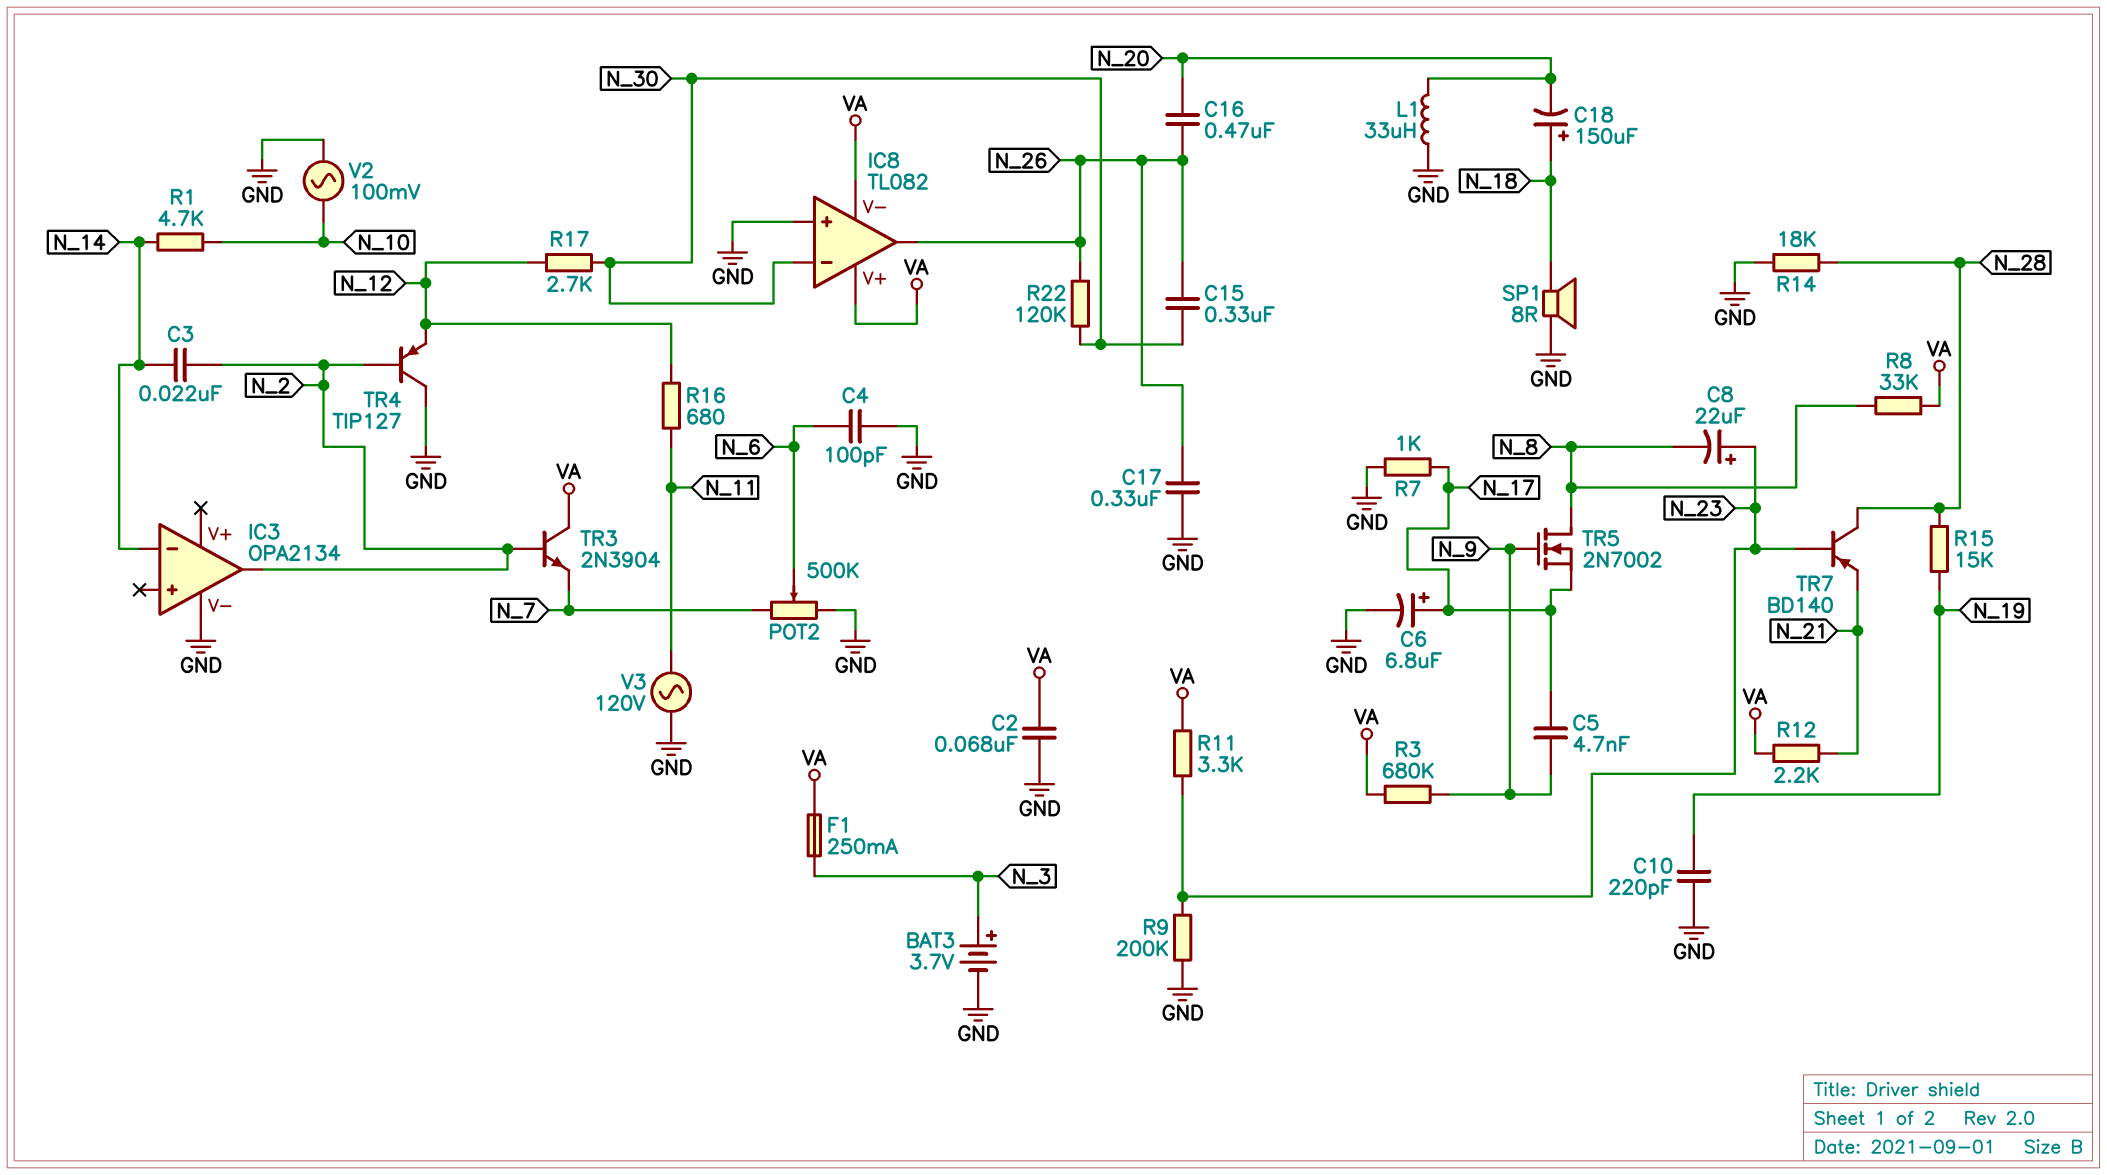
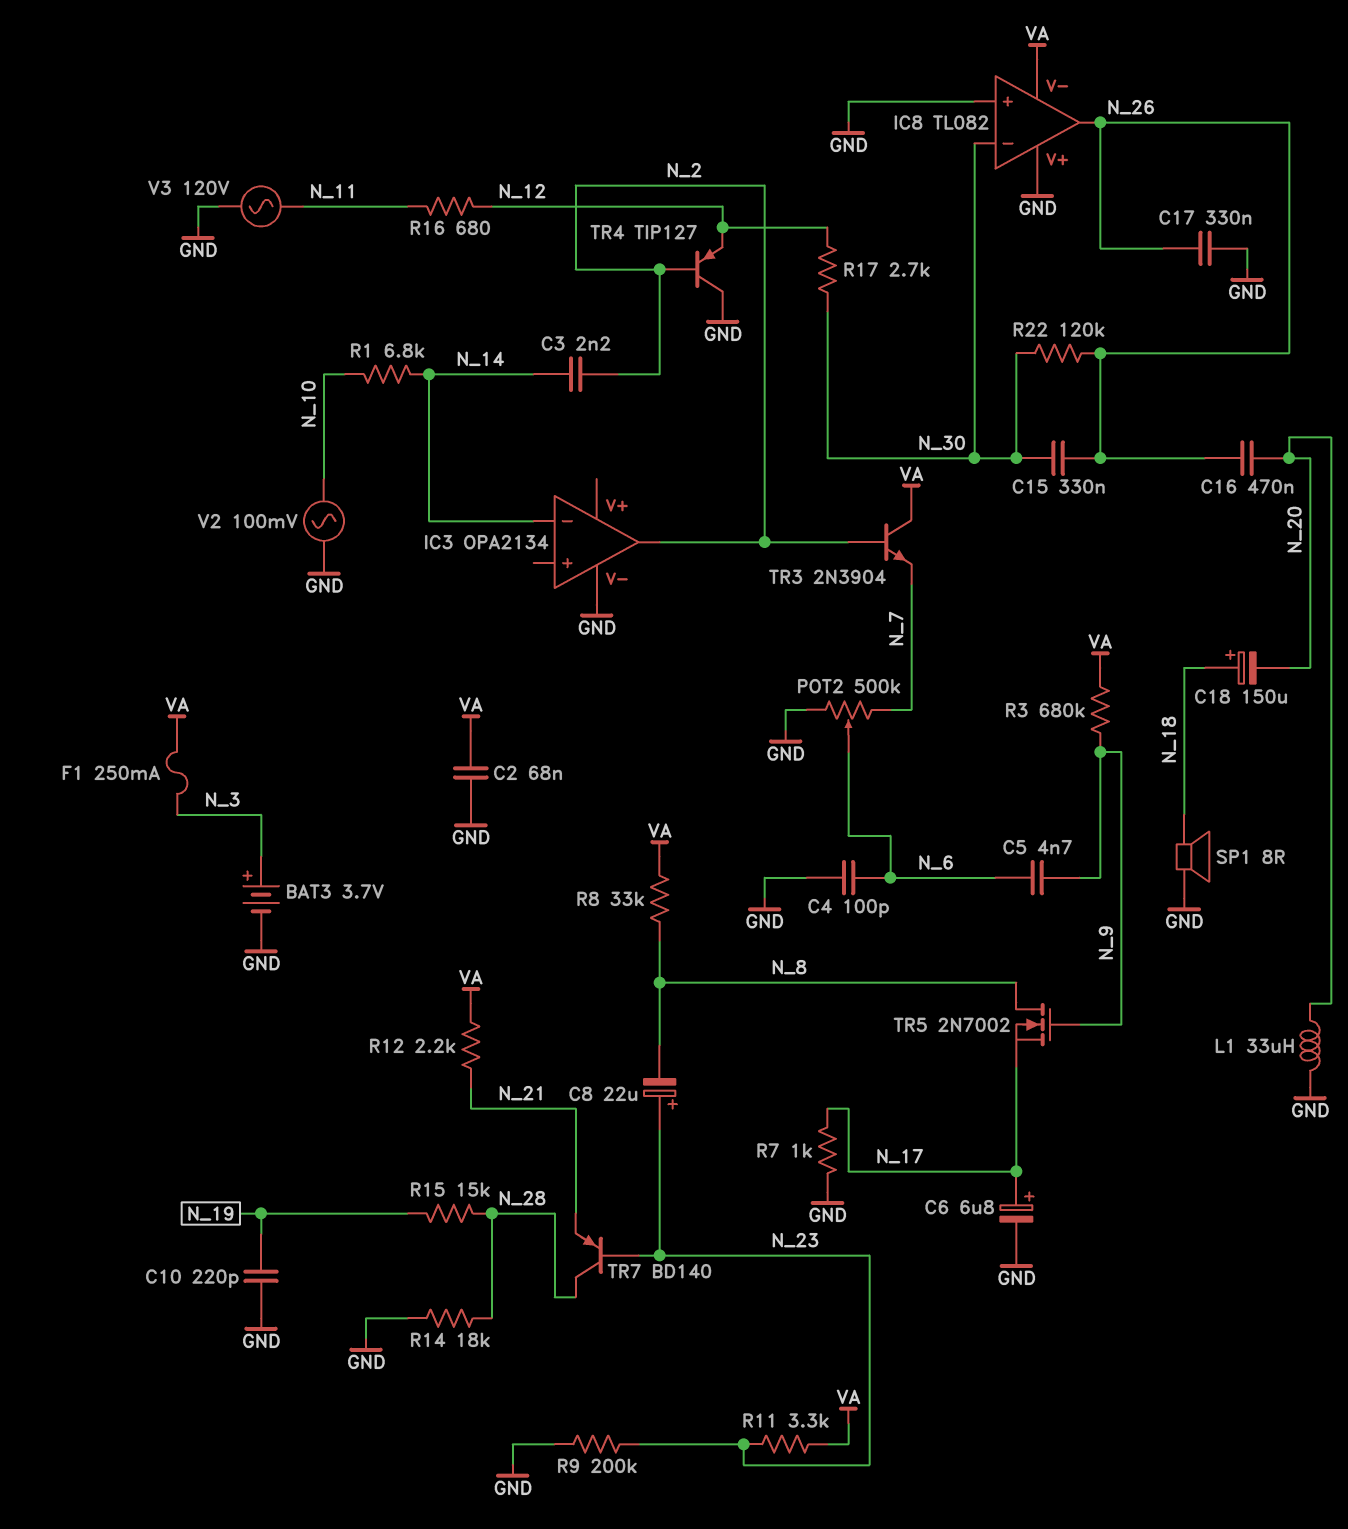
C3: 22nF (N_2, N_14) -> 2.2nF (N_2, N_14)
C5: 4.7nF (N_9, N_17) -> 4.7nF (N_6, N_9)
IC8 pin V+: VA -> GND
R1: 4.7k (N_10, N_14) -> 6.8k (N_10, N_14)

